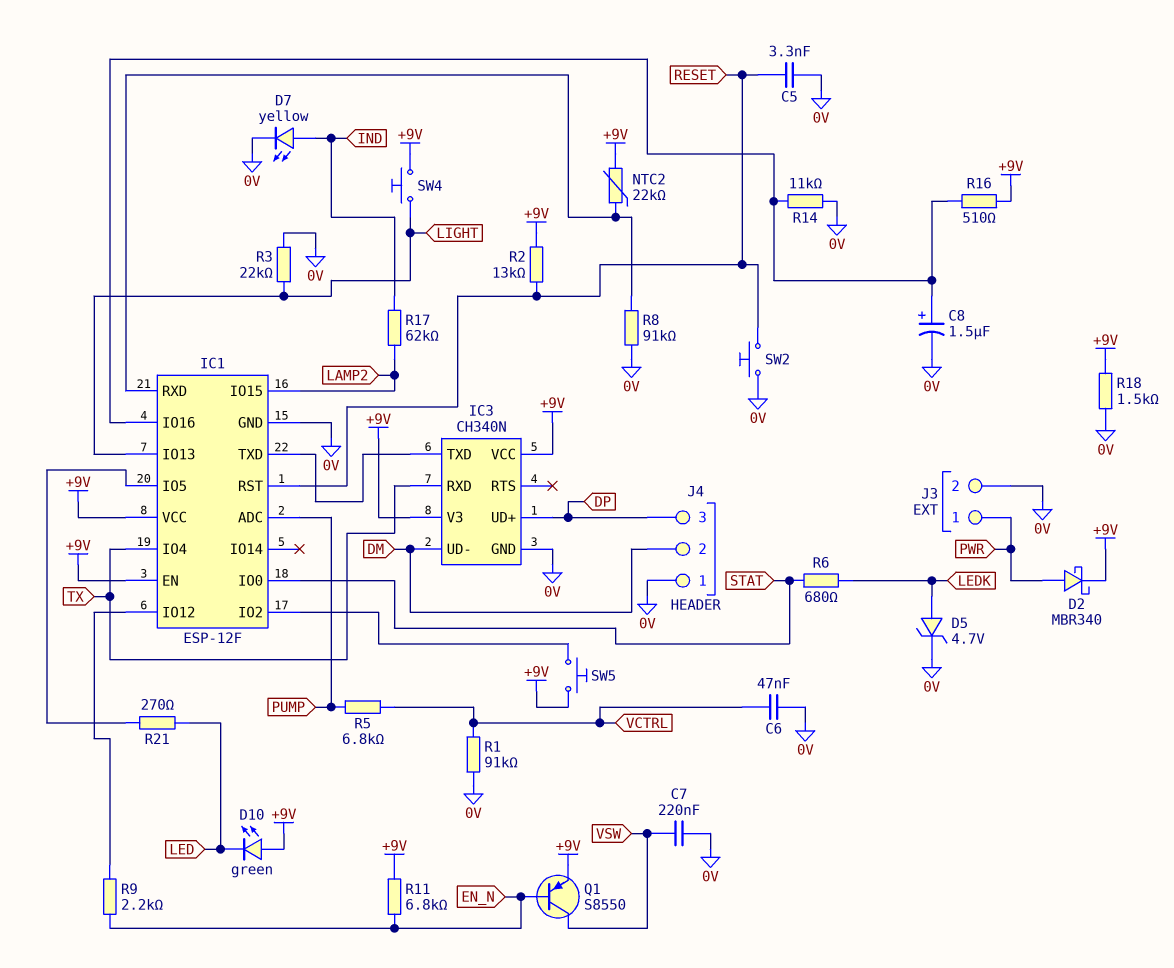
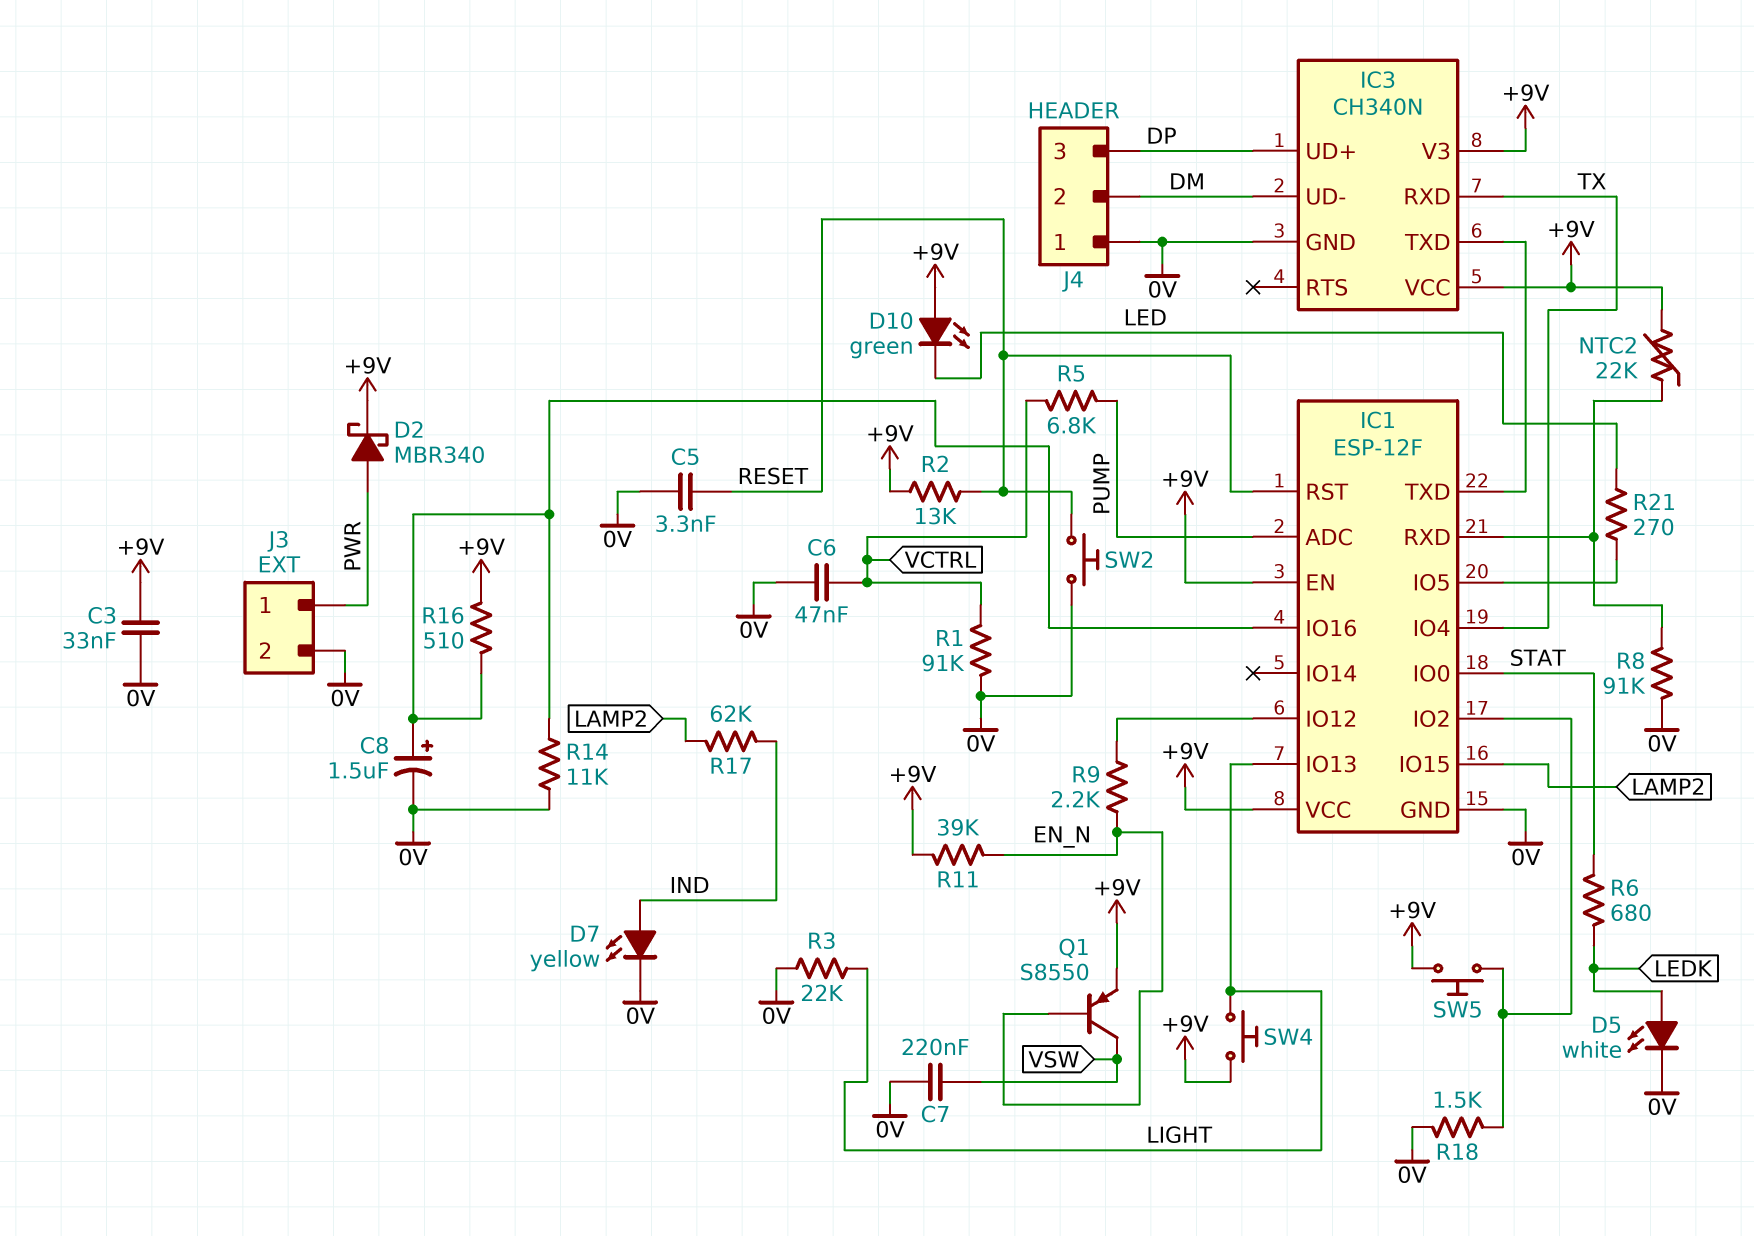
C3: none -> 33nF (+9V, 0V)
D5: zener 4.7V (A LEDK, K 0V) -> LED white (A LEDK, K 0V)
R11: 6.8k (+9V, EN_N) -> 39k (+9V, EN_N)
R18: 1.5k (+9V, 0V) -> 1.5k (0V, IC1/IO2)

